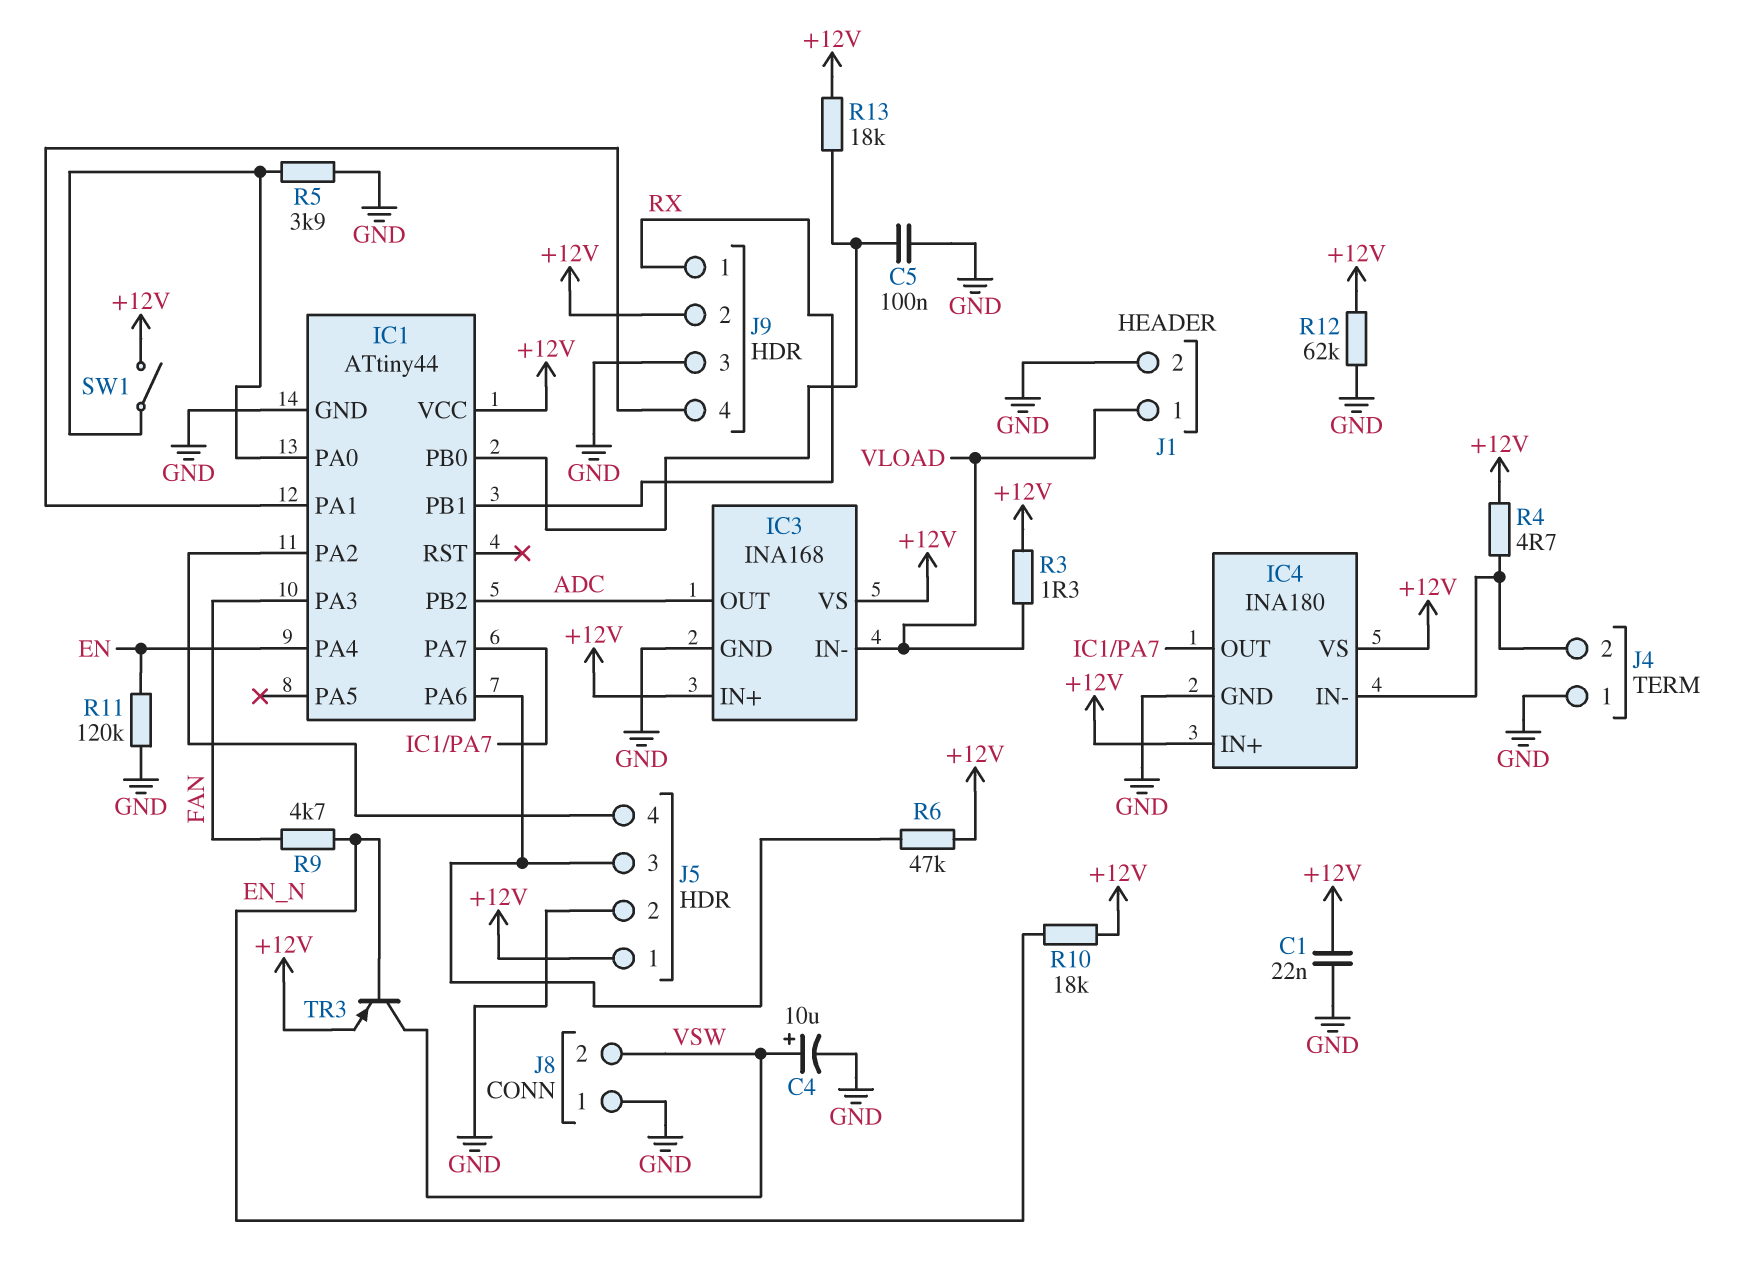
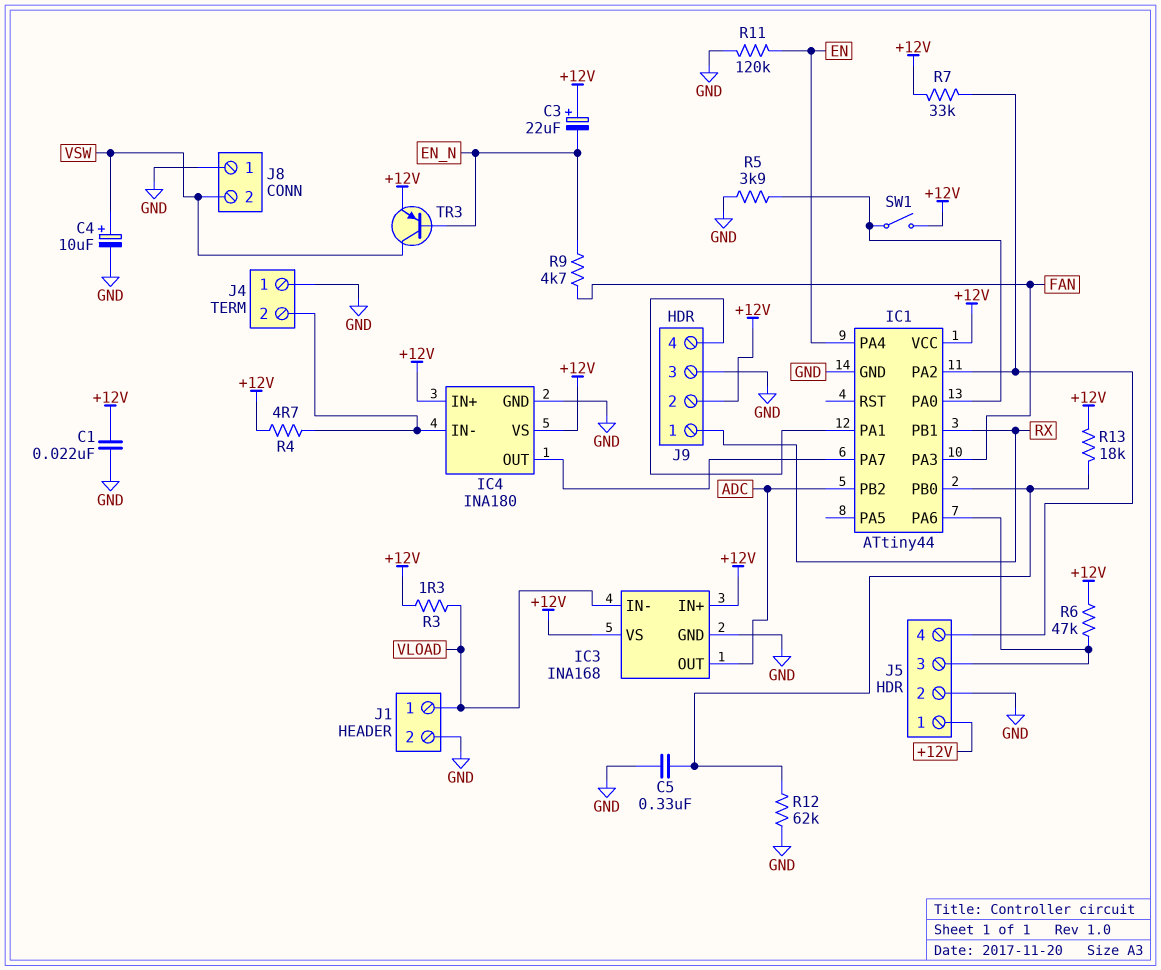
C3: none -> 22uF (plus +12V, minus EN_N)
C5: 100nF (GND, IC1/PB0) -> 330nF (GND, IC1/PB0)
R7: none -> 33k (+12V, IC1/PA2)
R10: 18k (+12V, EN_N) -> none
R12: 62k (+12V, GND) -> 62k (GND, IC1/PB0)

